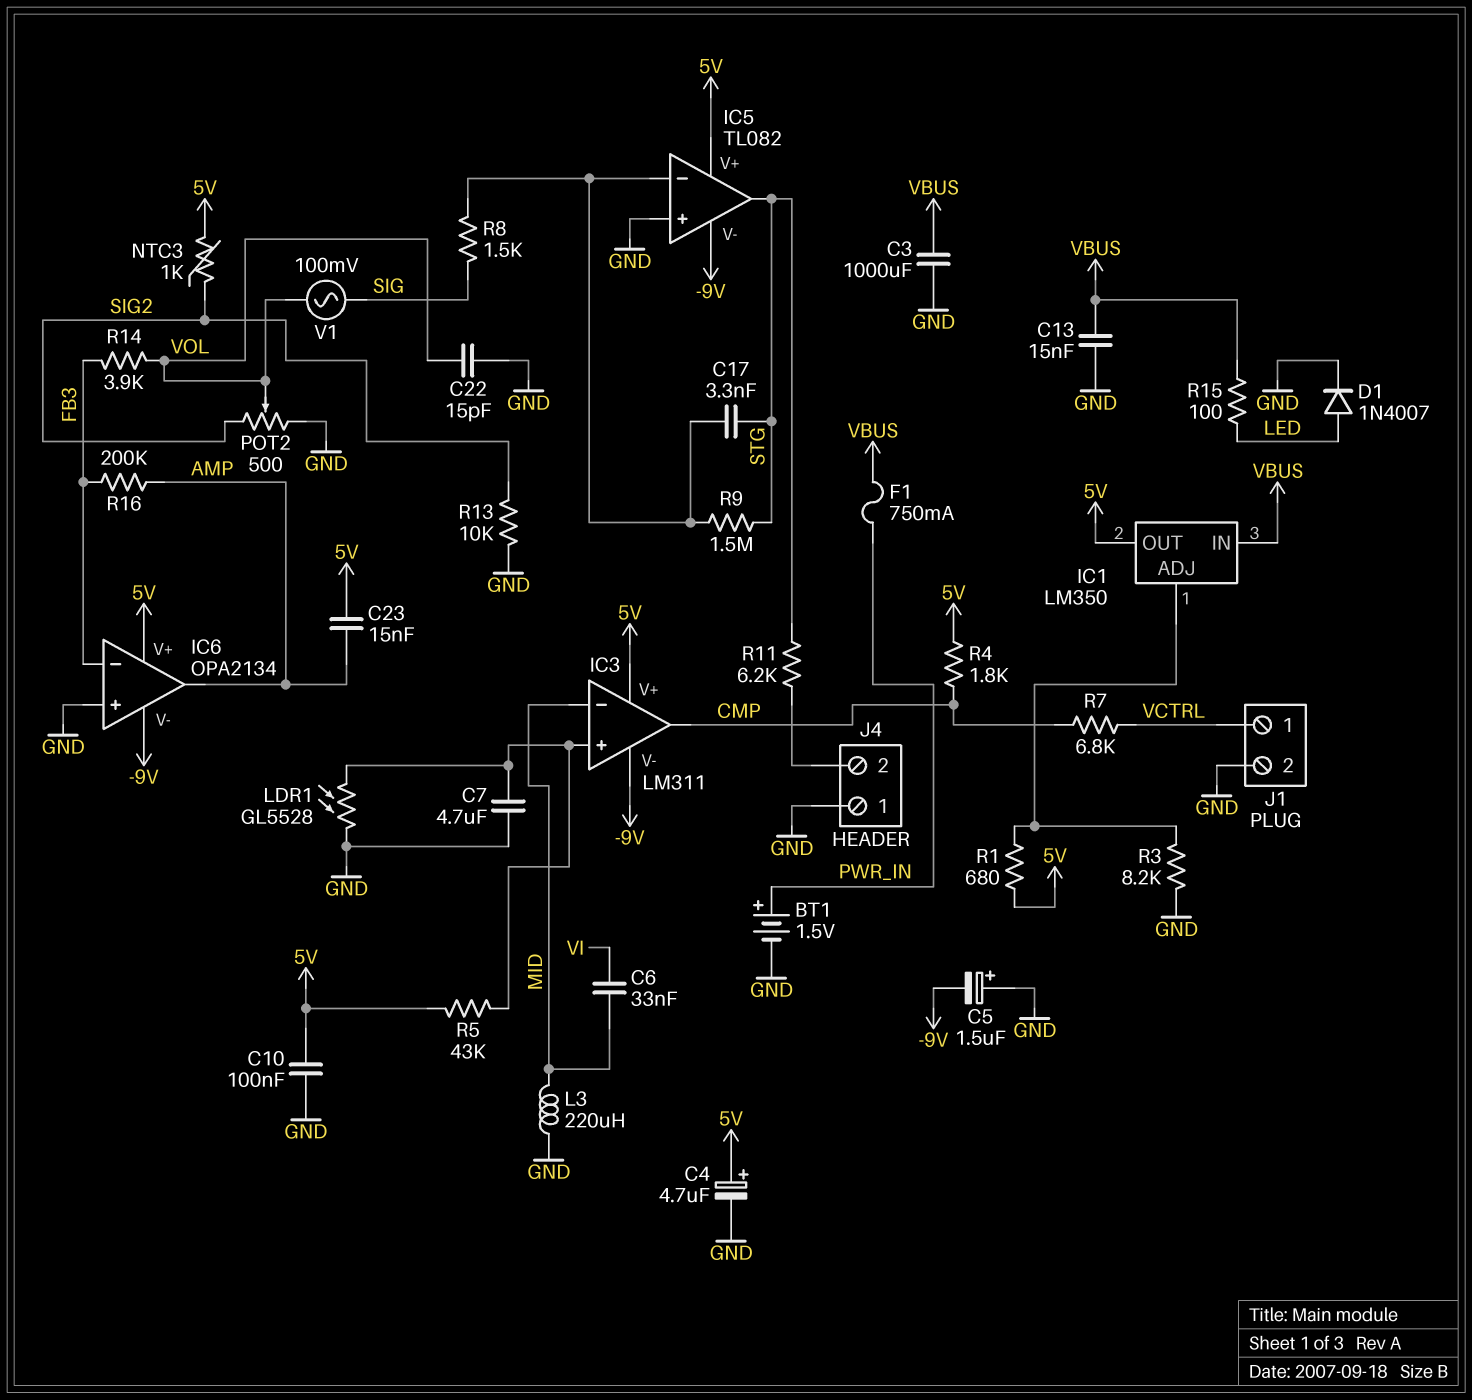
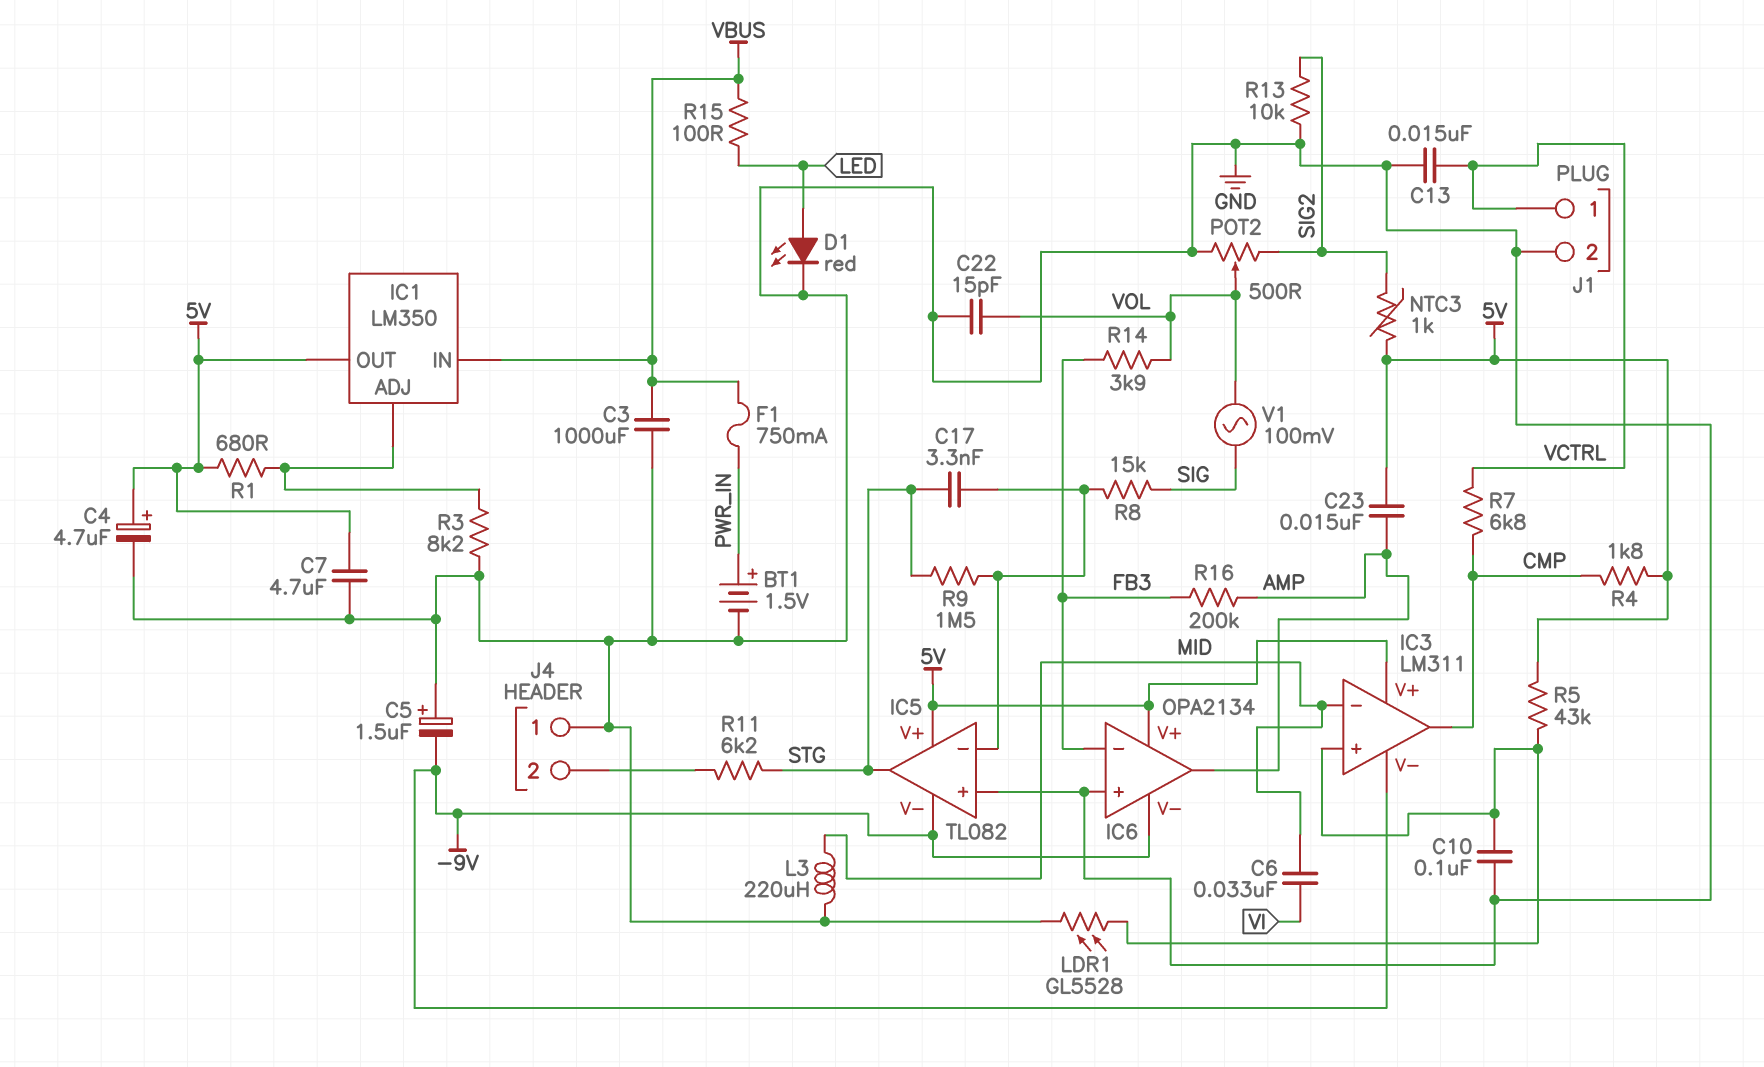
C7: 4.7uF (GND, IC3/in+) -> 4.7uF (5V, GND)
C10: 100nF (5V, GND) -> 100nF (GND, IC3/in+)
C13: 15nF (GND, VBUS) -> 15nF (GND, VCTRL)
D1: diode 1N4007 (A LED, K GND) -> LED red (A LED, K GND)
R8: 1.5k (IC5/in-, SIG) -> 15k (IC5/in-, SIG)

